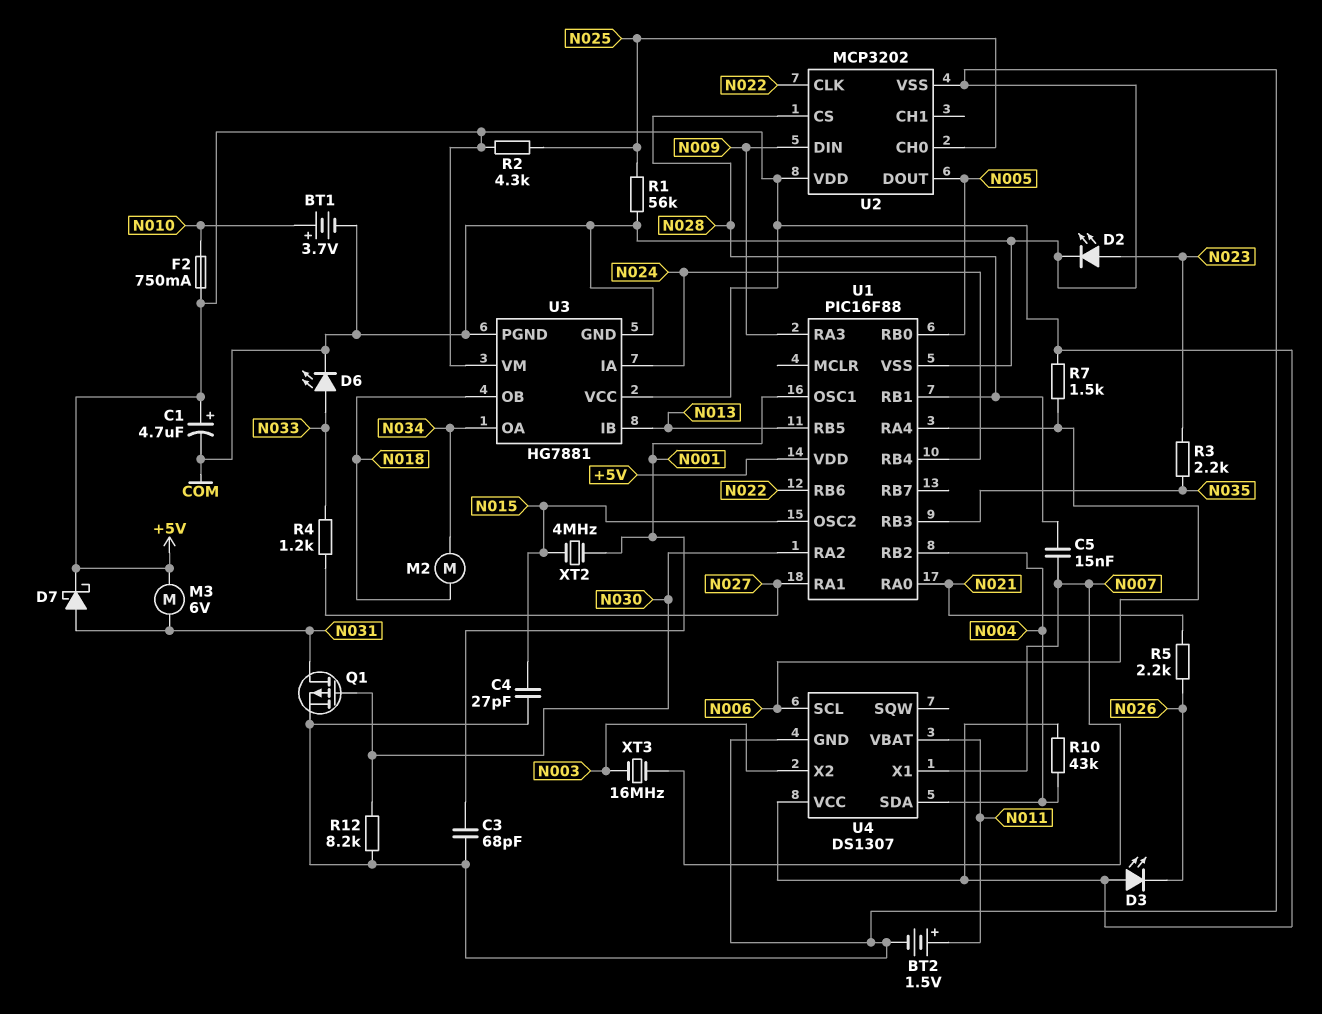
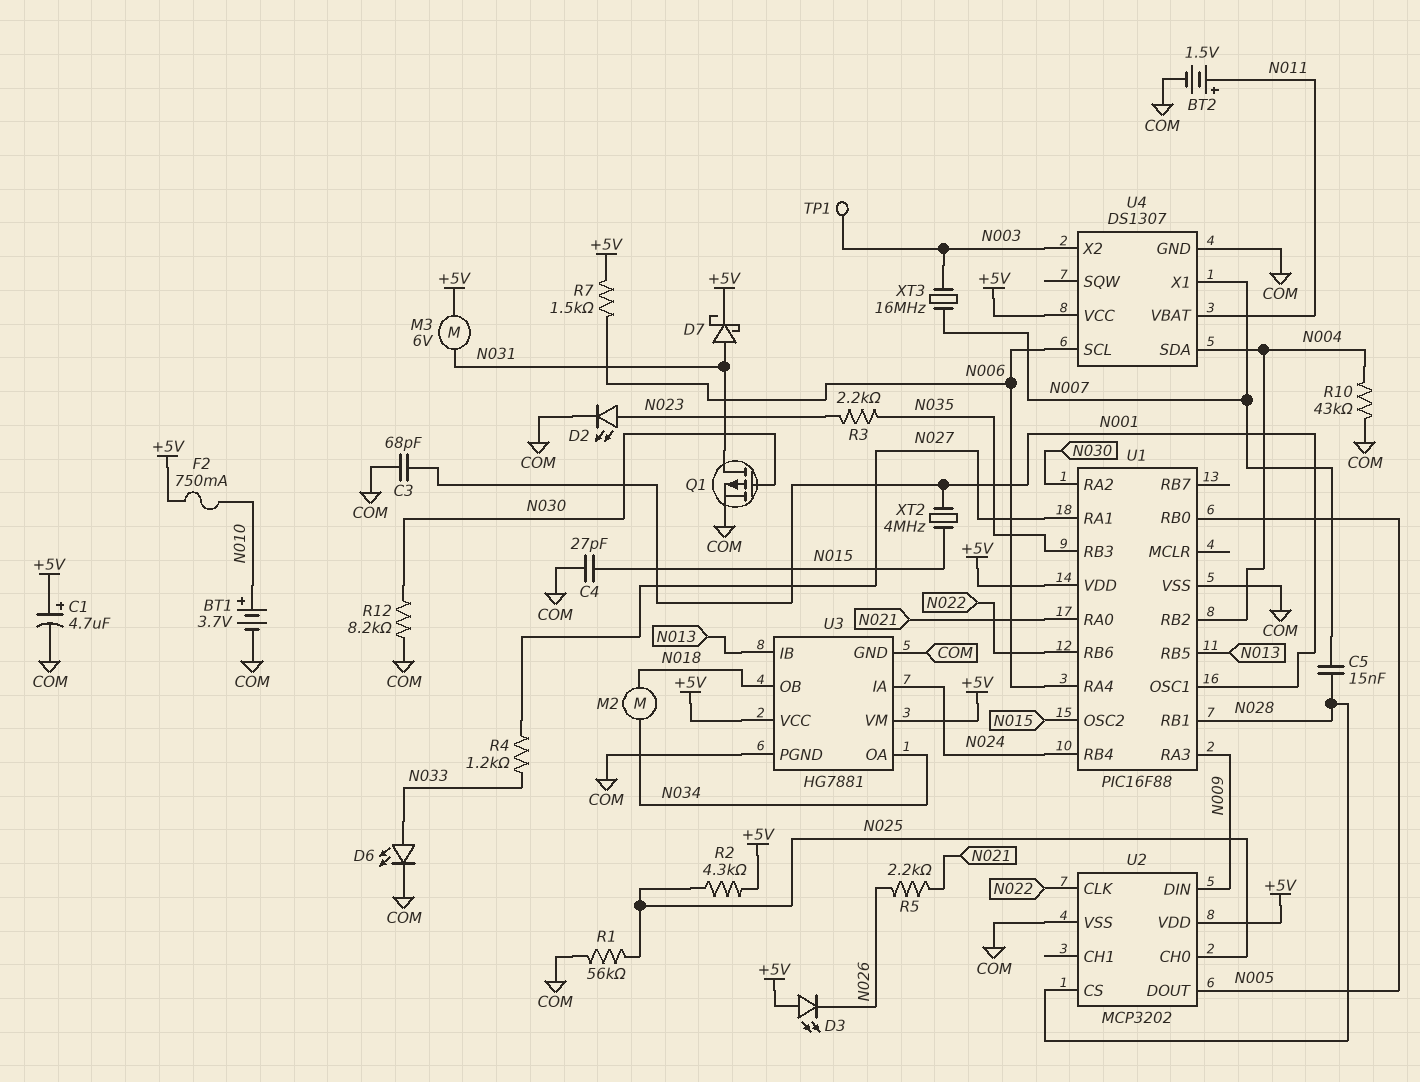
R10: 43k (+5V, N004) -> 43k (COM, N004)
TP1: none -> test point (N003)

